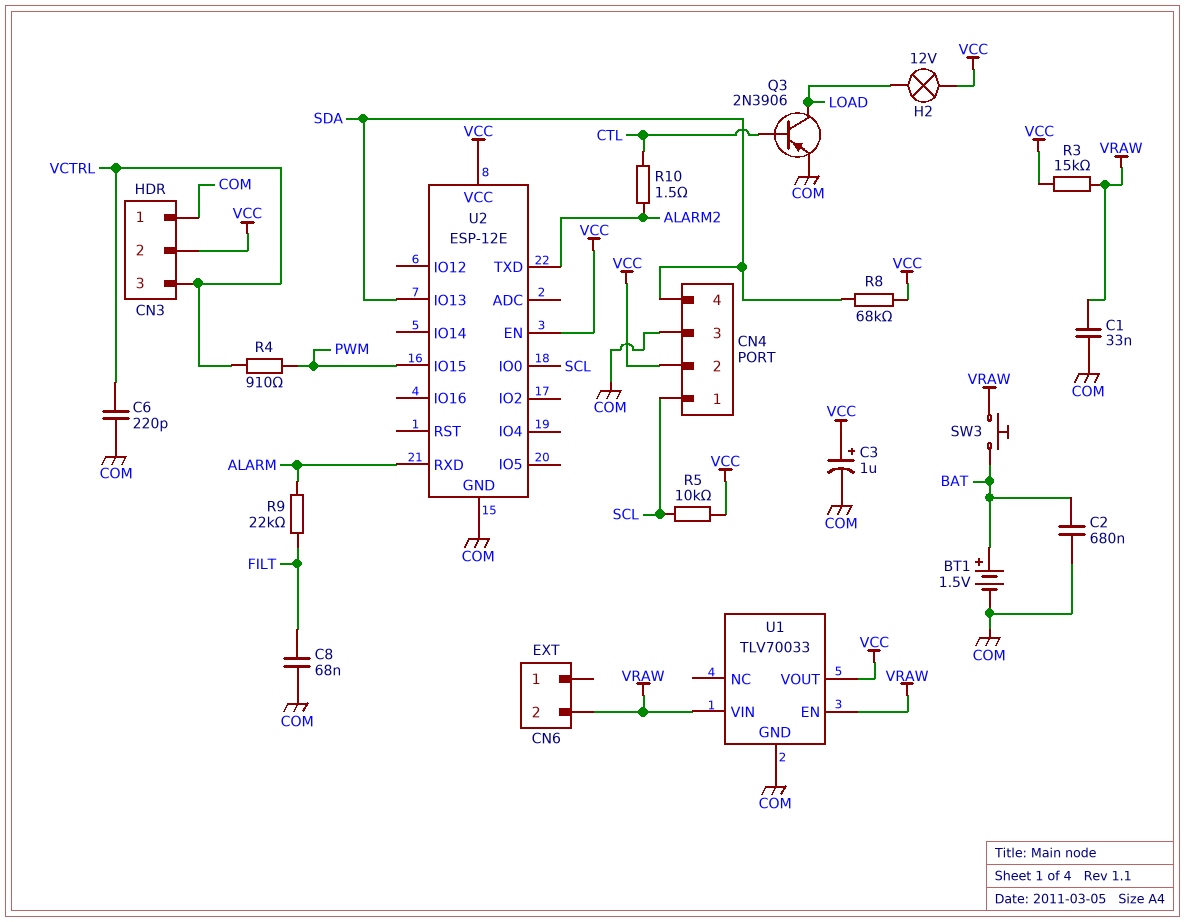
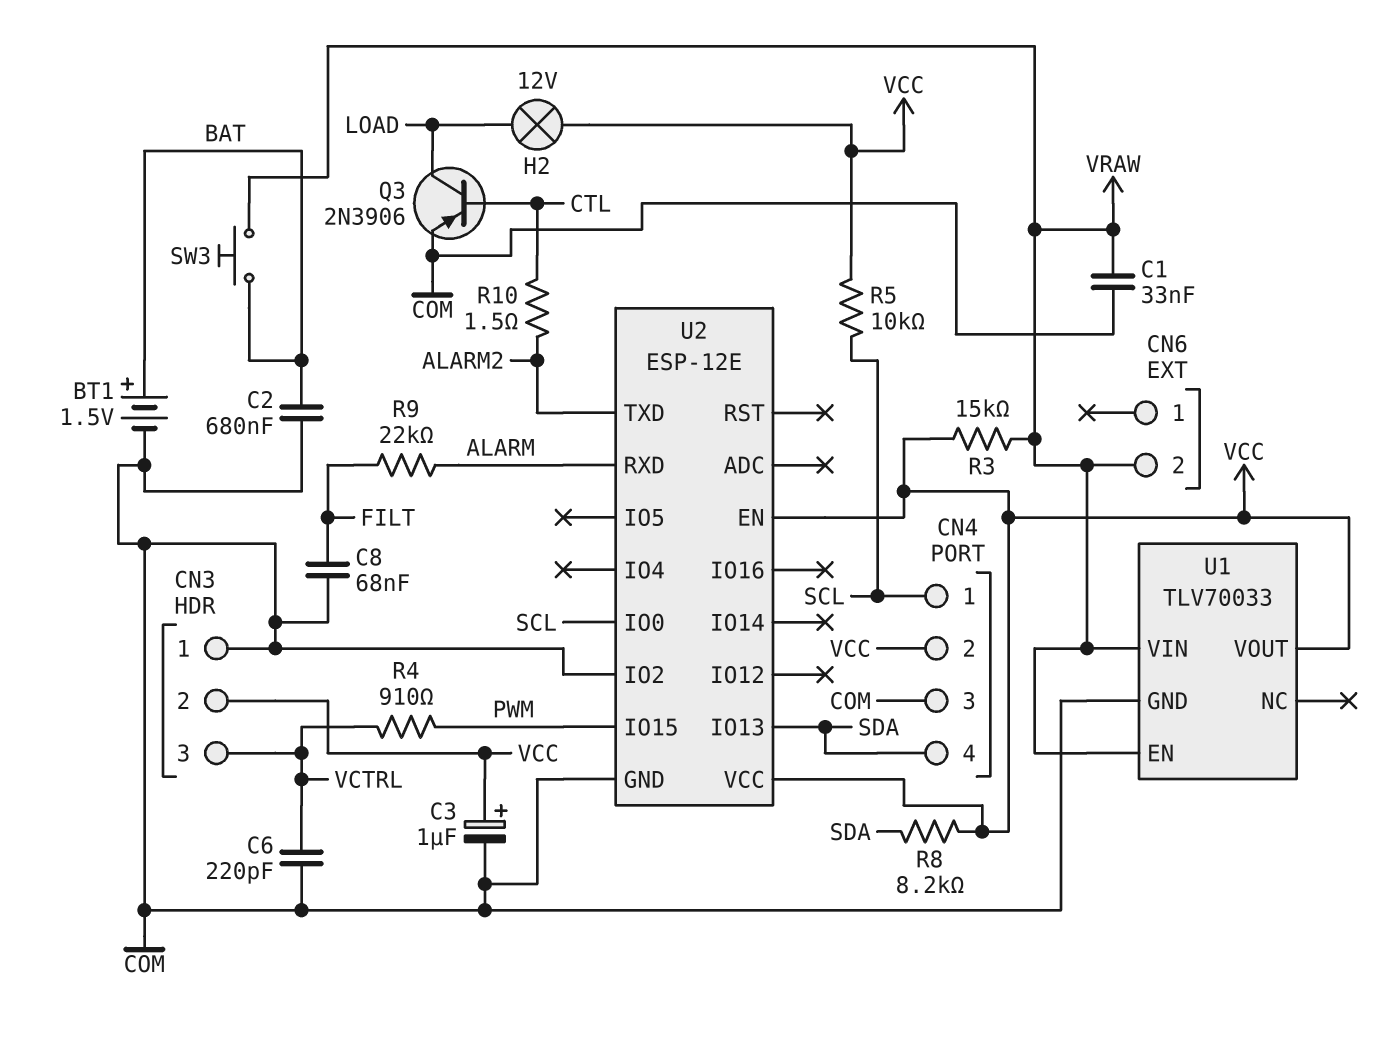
R8: 68k (SDA, VCC) -> 8.2k (SDA, VCC)
U2 pin IO2: none -> COM

